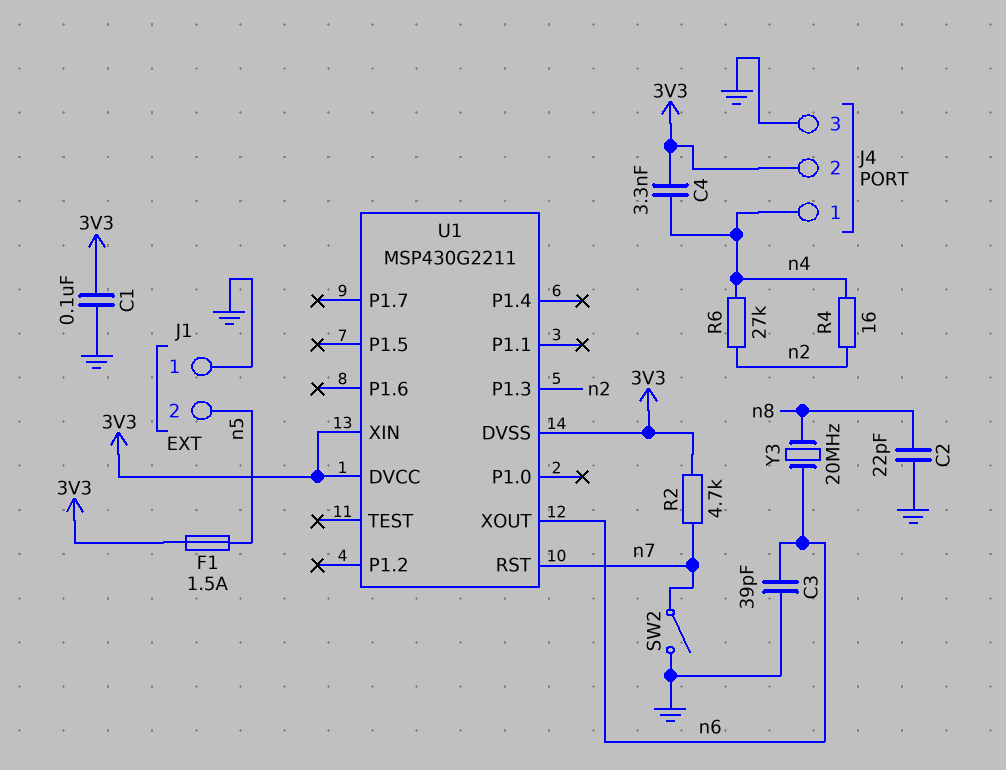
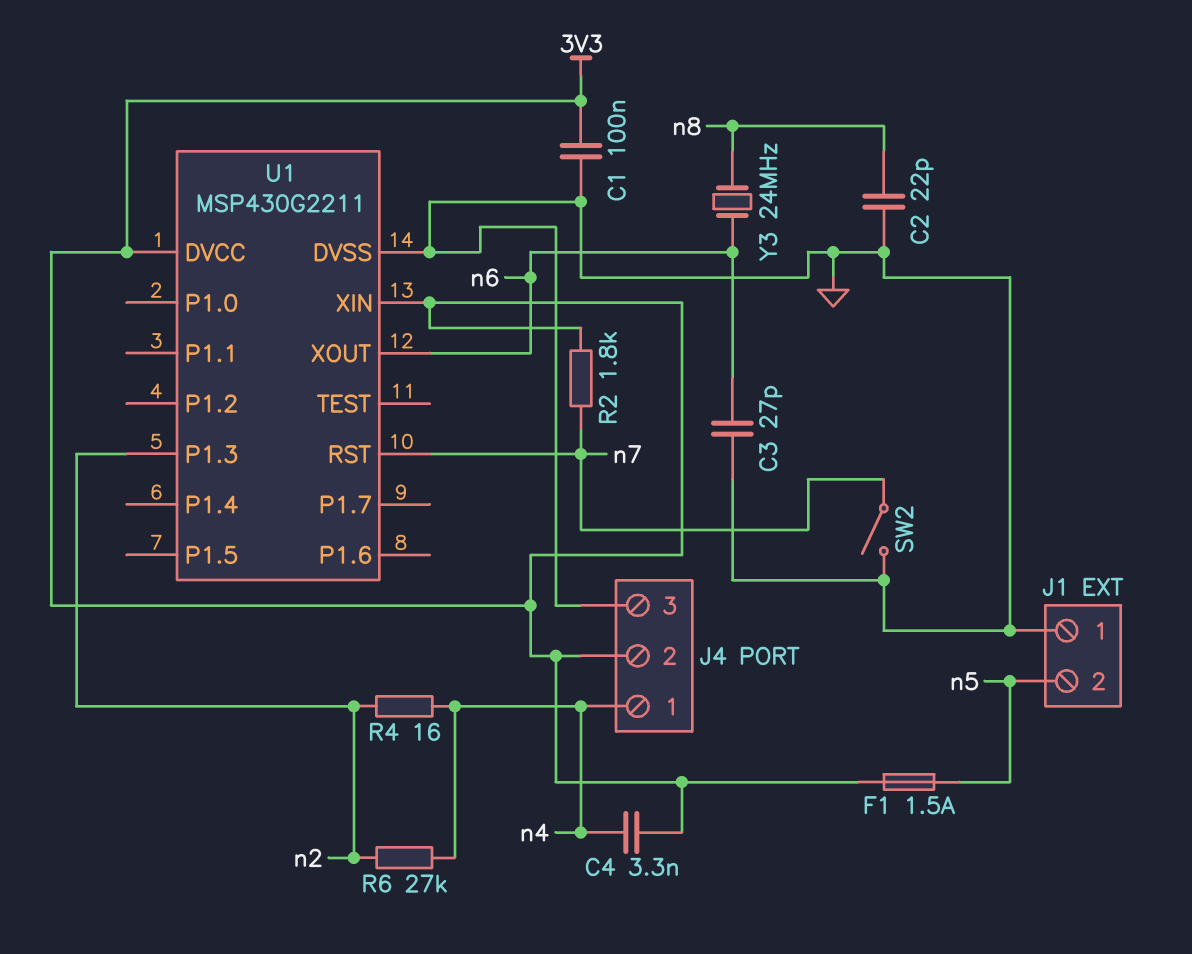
C3: 39pF (GND, n6) -> 27pF (GND, n6)
R2: 4.7k (3V3, n7) -> 1.8k (3V3, n7)
U1 pin DVSS: 3V3 -> GND
Y3: 20MHz (n6, n8) -> 24MHz (n6, n8)

